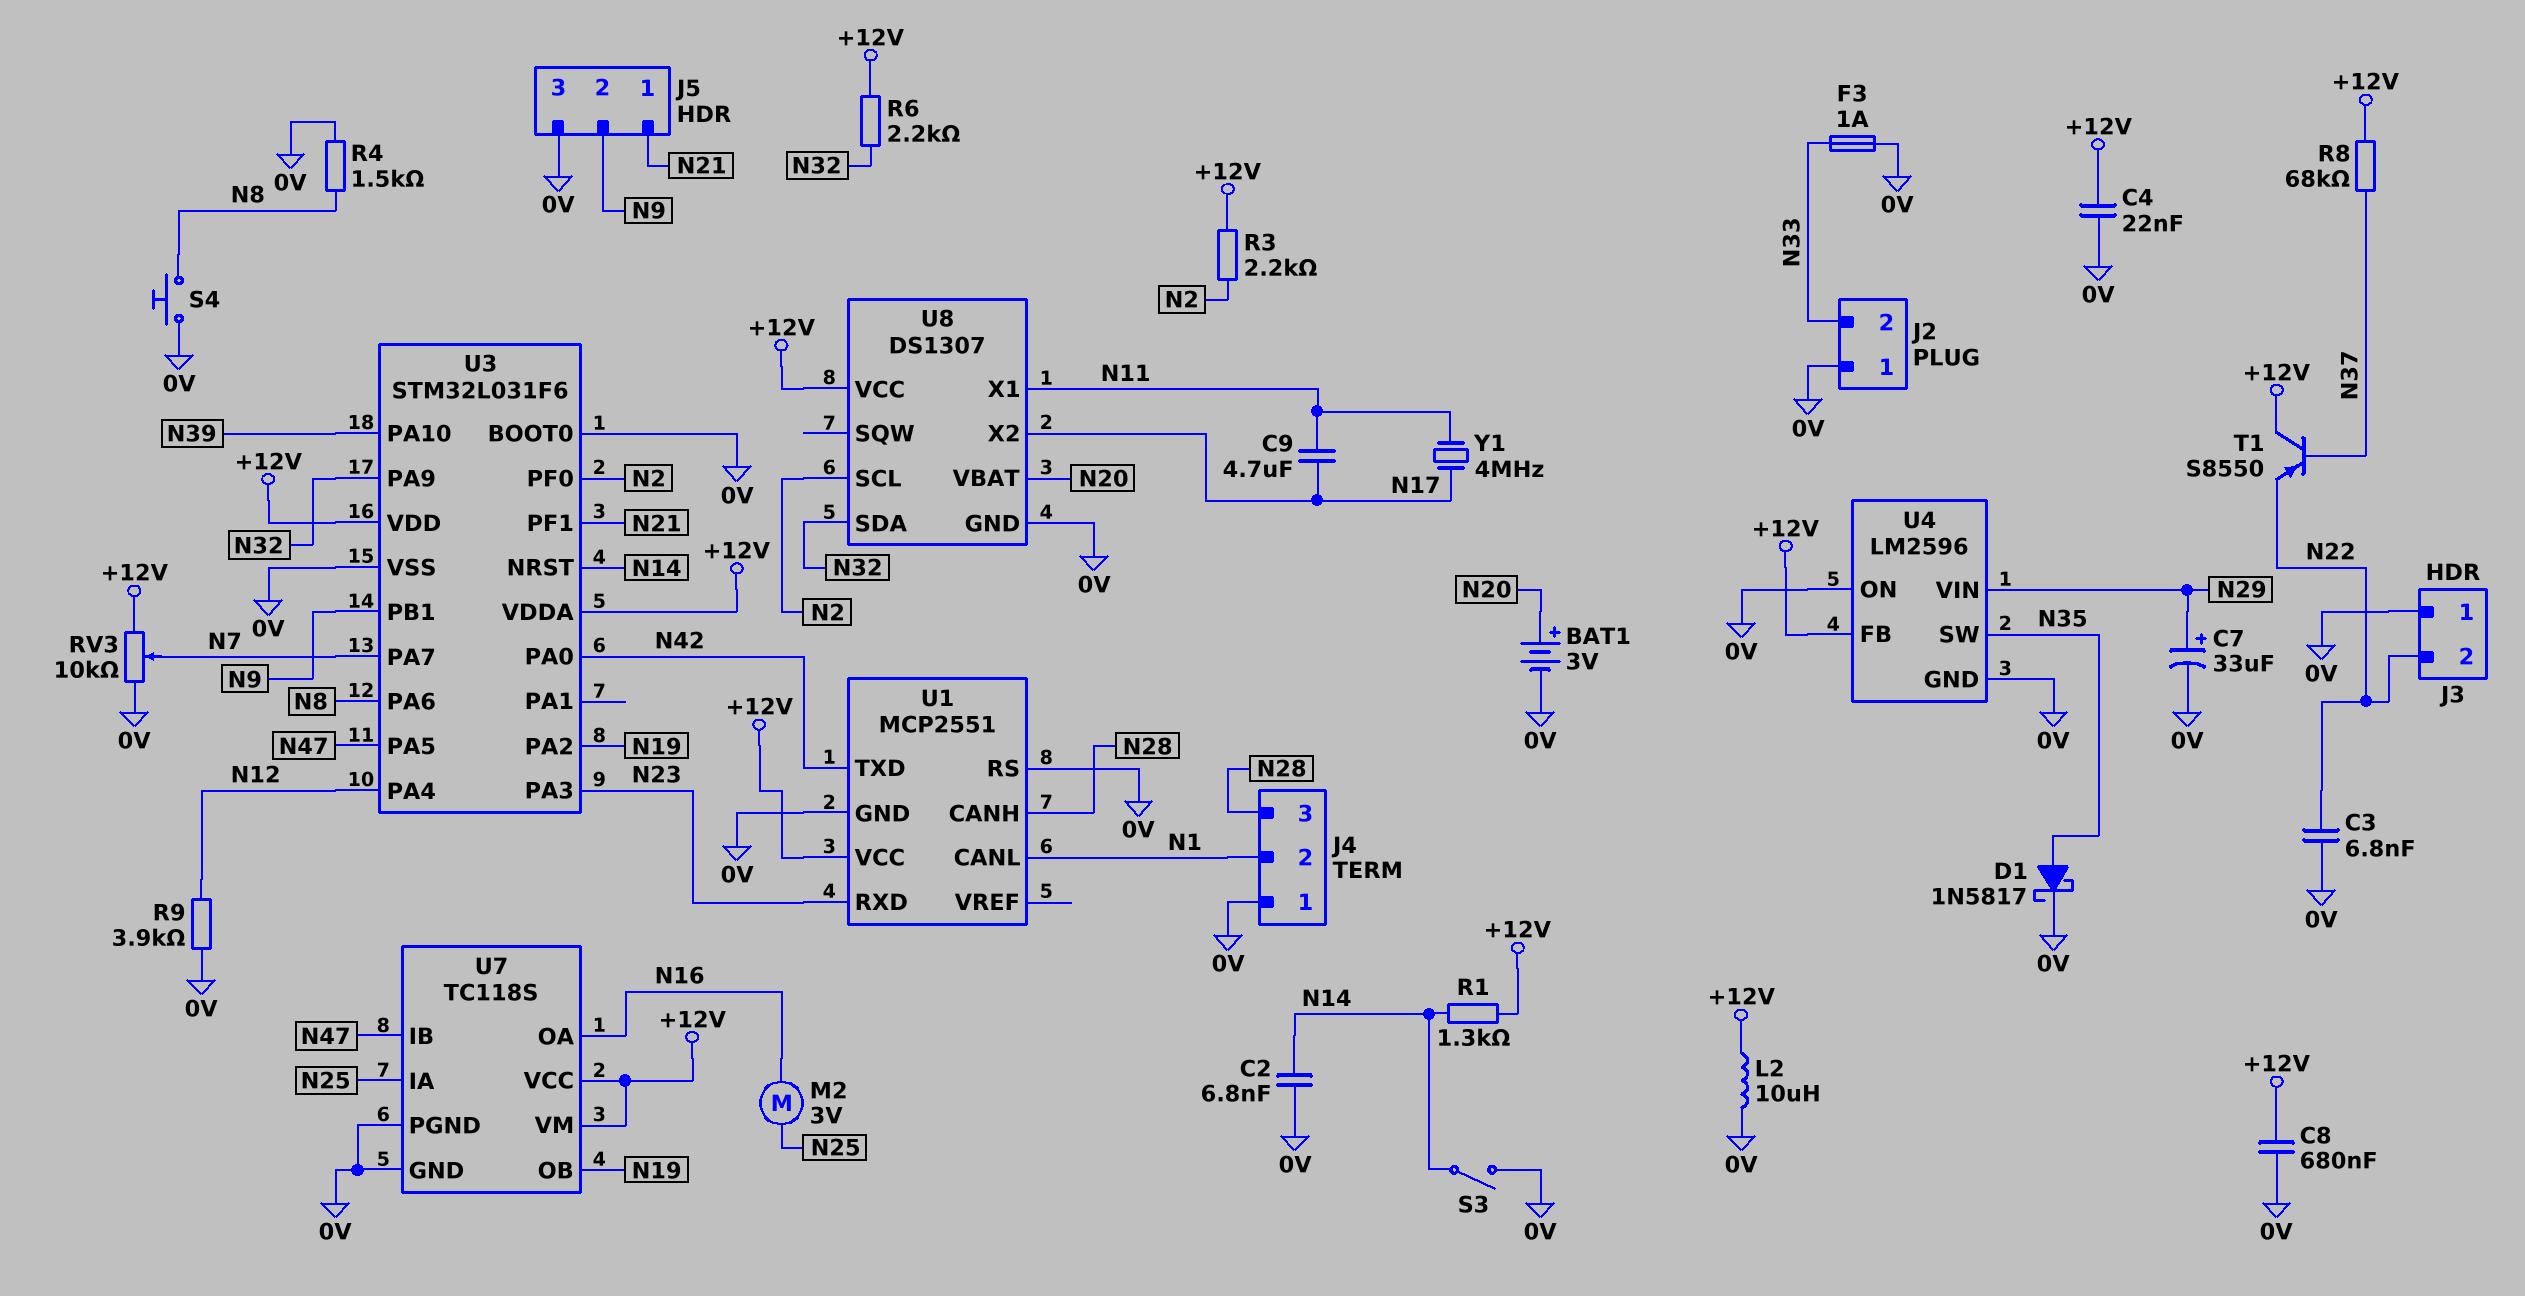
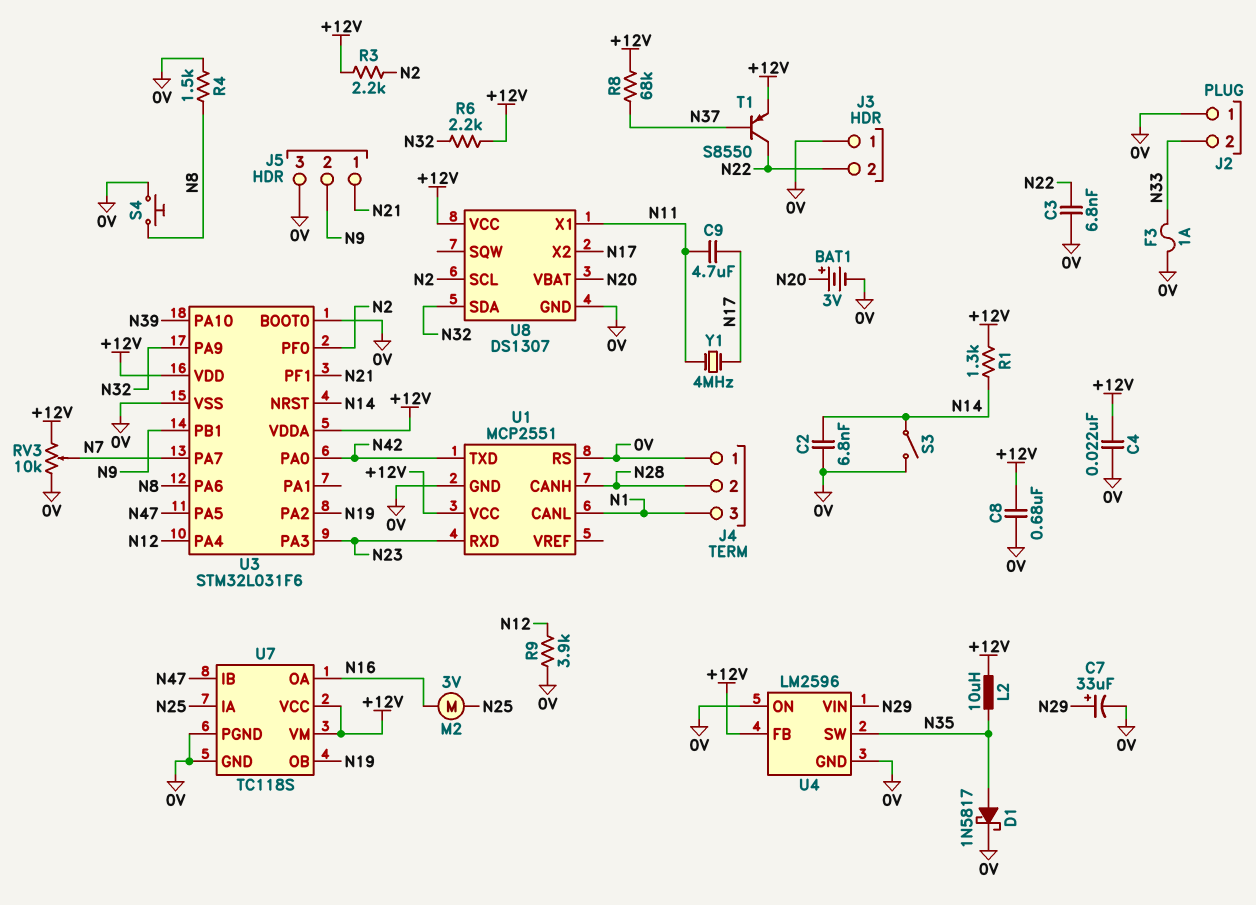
J4 pin 2: N1 -> N28
J4 pin 3: N28 -> N1
L2: 10uH (+12V, 0V) -> 10uH (+12V, N35)
T1: PNP S8550 (B N37, C +12V, E N22) -> PNP S8550 (B N37, C N22, E +12V)

